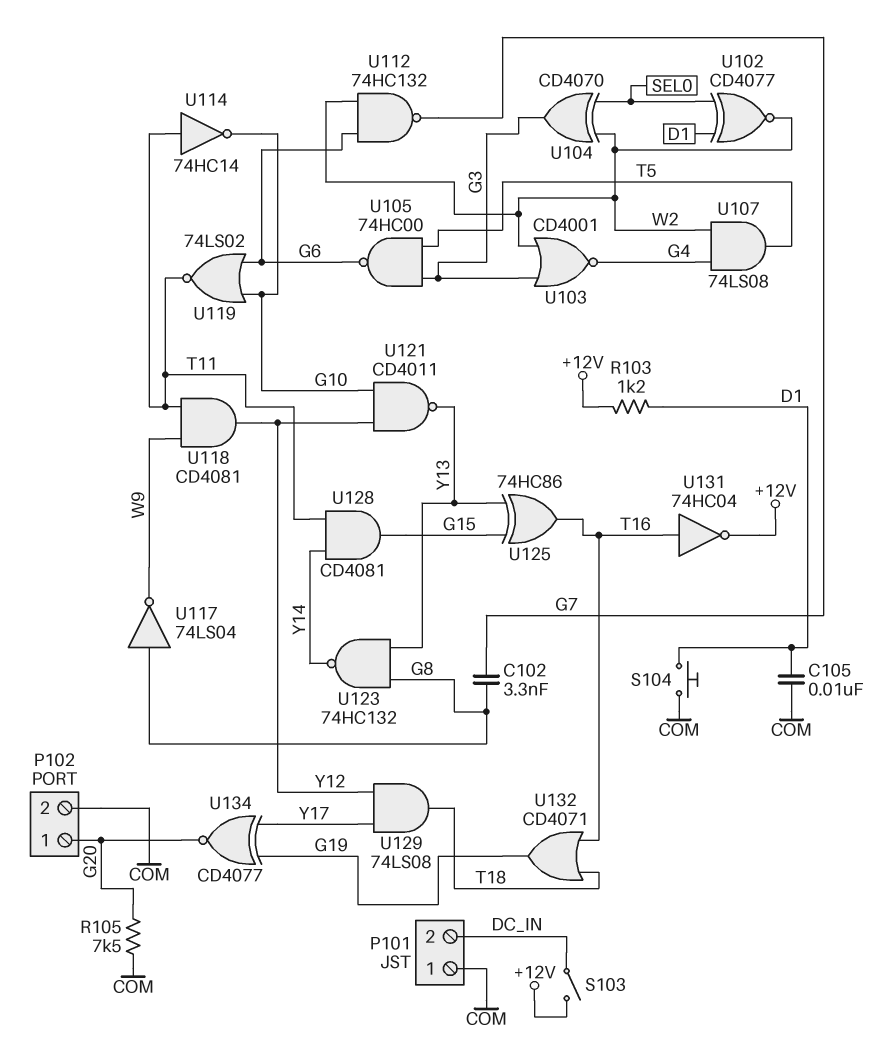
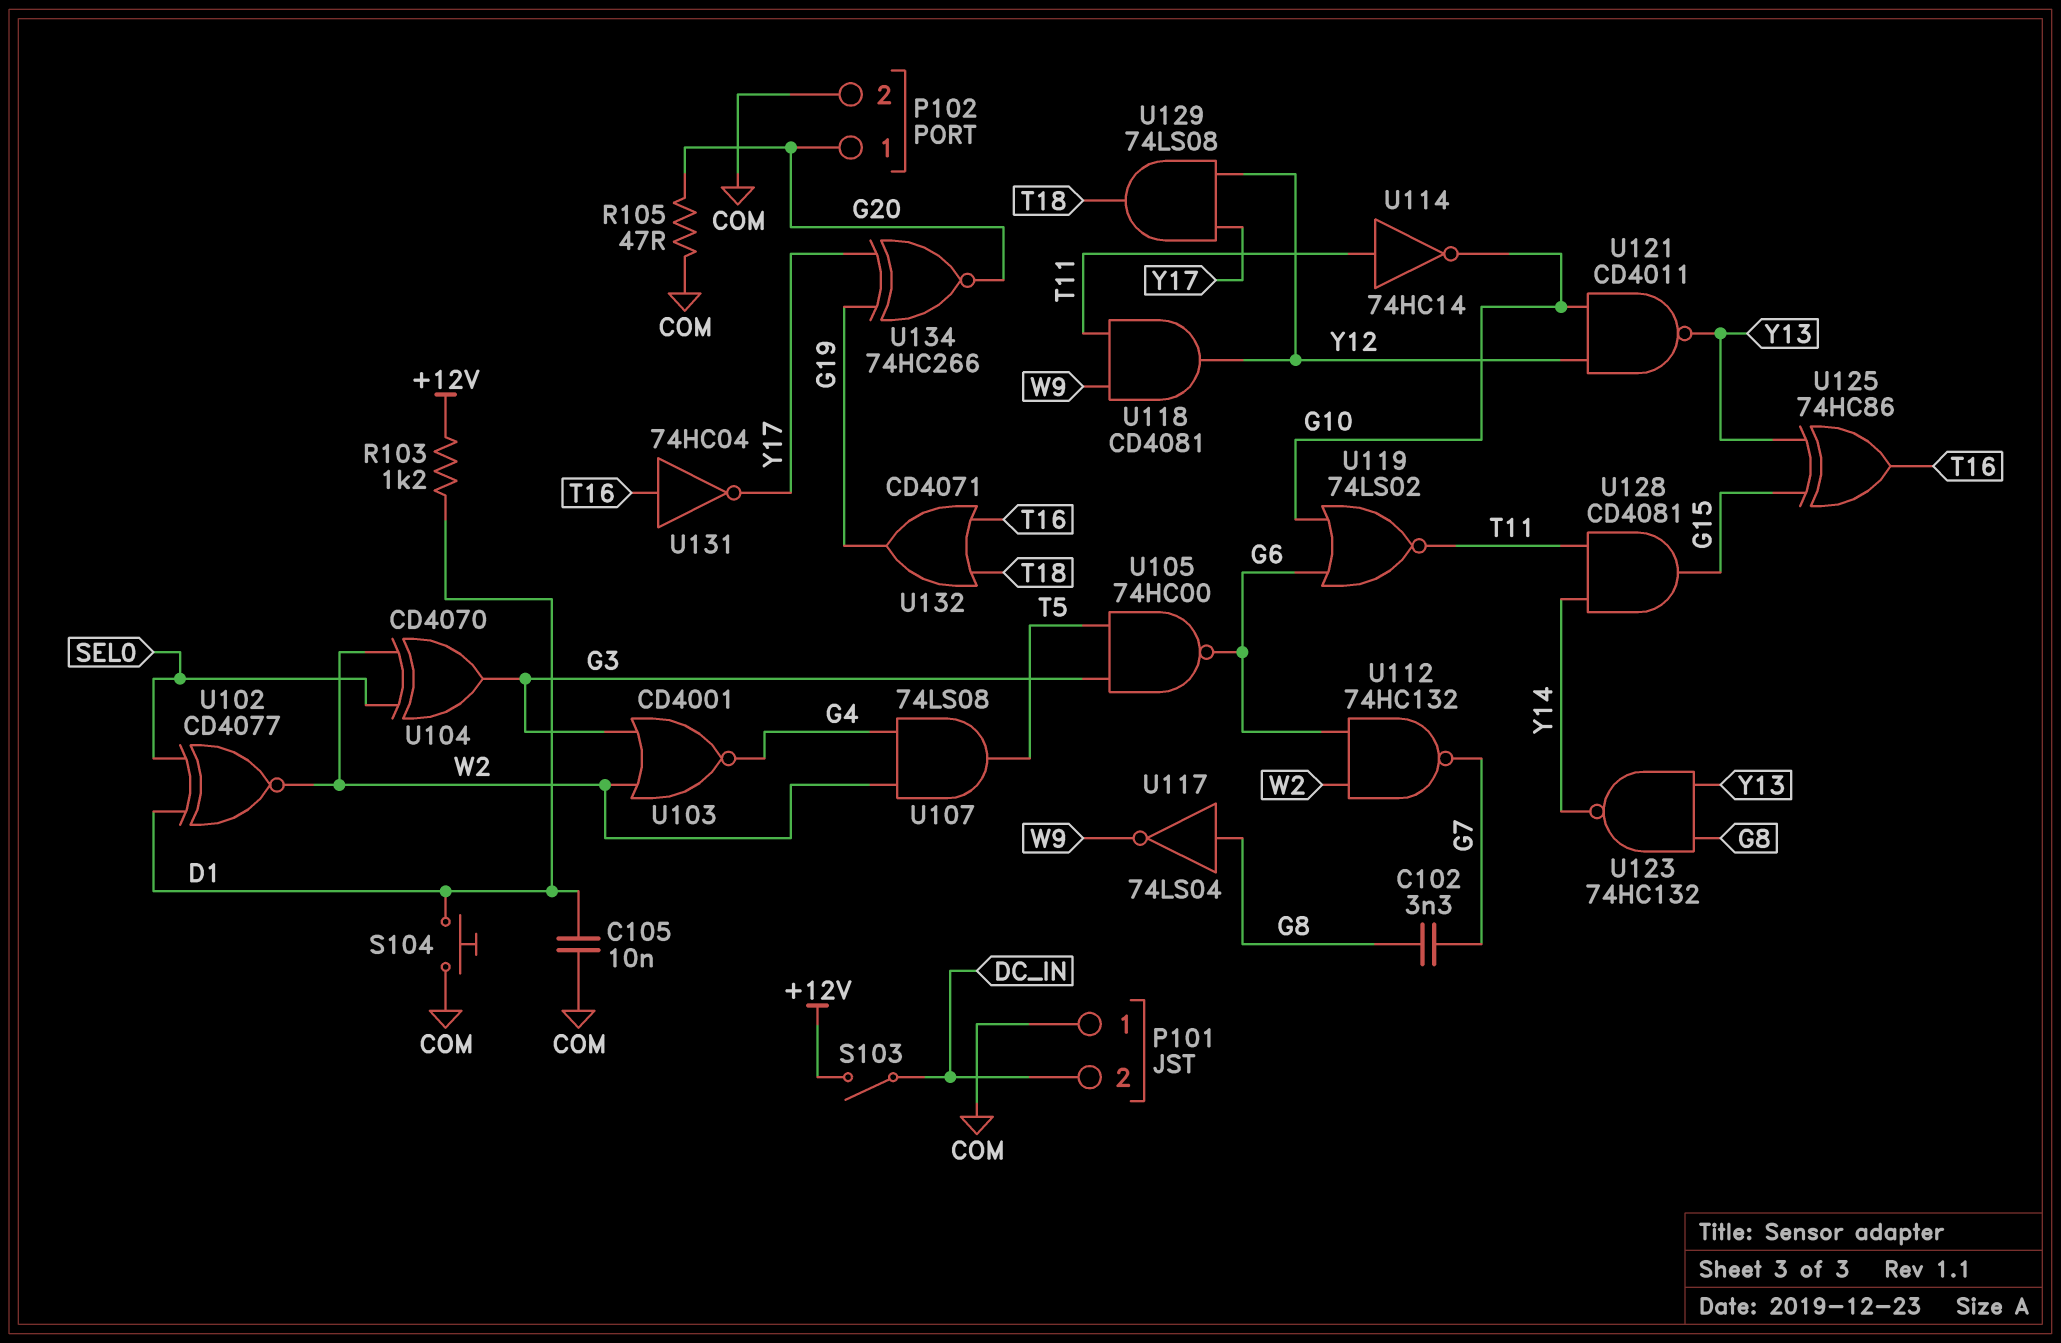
R105: 7.5k (COM, G20) -> 47 (COM, G20)
U131: NOT 74HC04 (in T16, out +12V) -> NOT 74HC04 (in T16, out Y17)
U134: XNOR CD4077 (in G19, in Y17, out G20) -> XNOR 74HC266 (in G19, in Y17, out G20)

